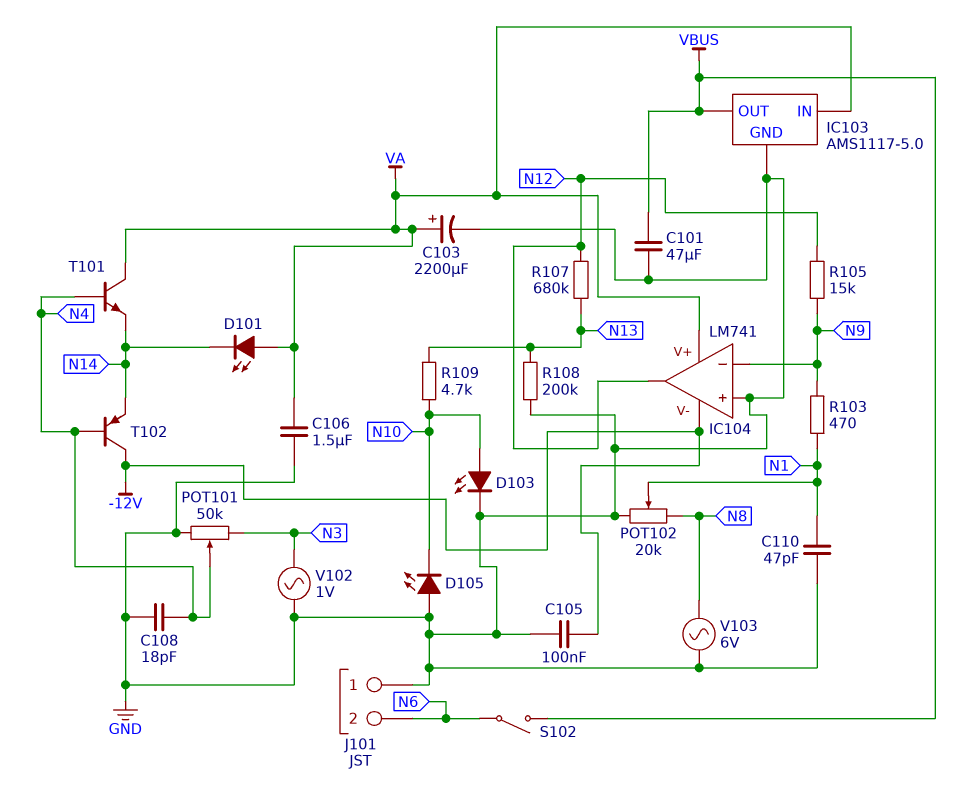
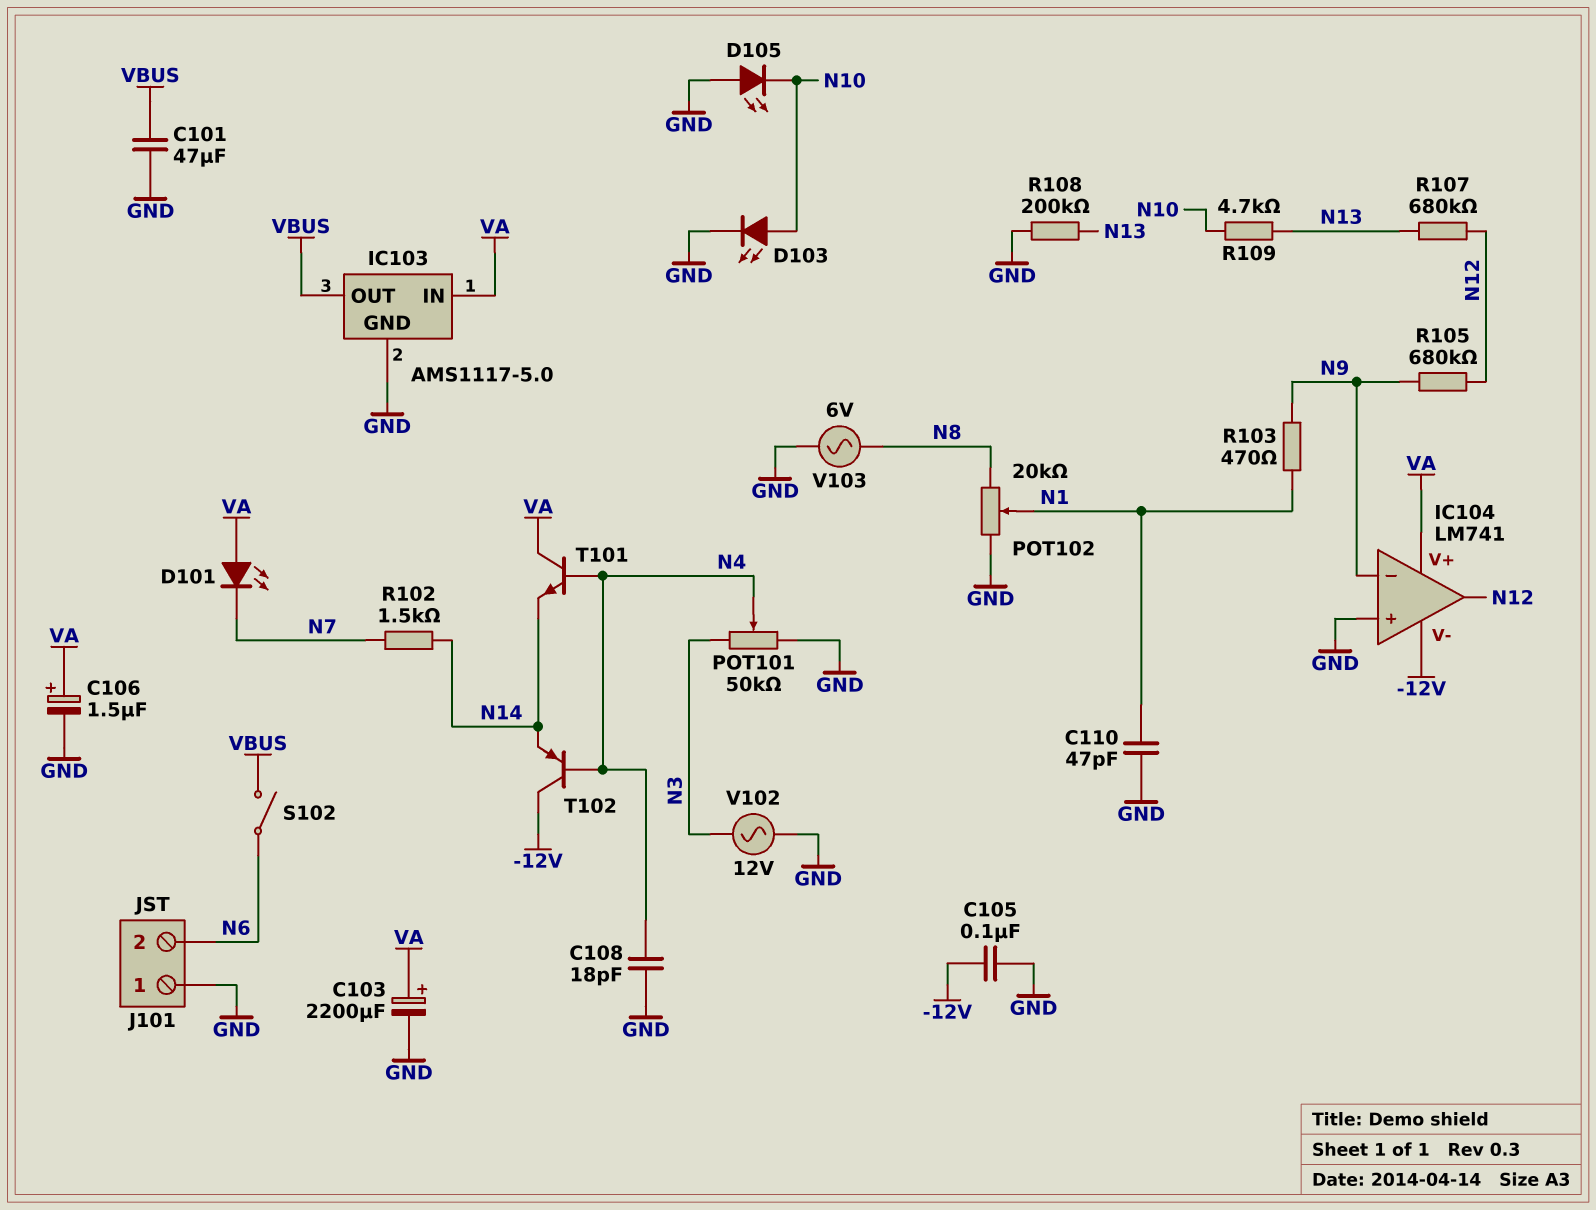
C106: 1.5uF (GND, VA) -> 1.5uF (plus VA, minus GND)
D101: LED (A VA, K N14) -> LED (A VA, K N7)
R102: none -> 1.5k (N7, N14)
R105: 15k (N9, N12) -> 680k (N9, N12)
V102: AC 1V (GND, N3) -> AC 12V (GND, N3)

